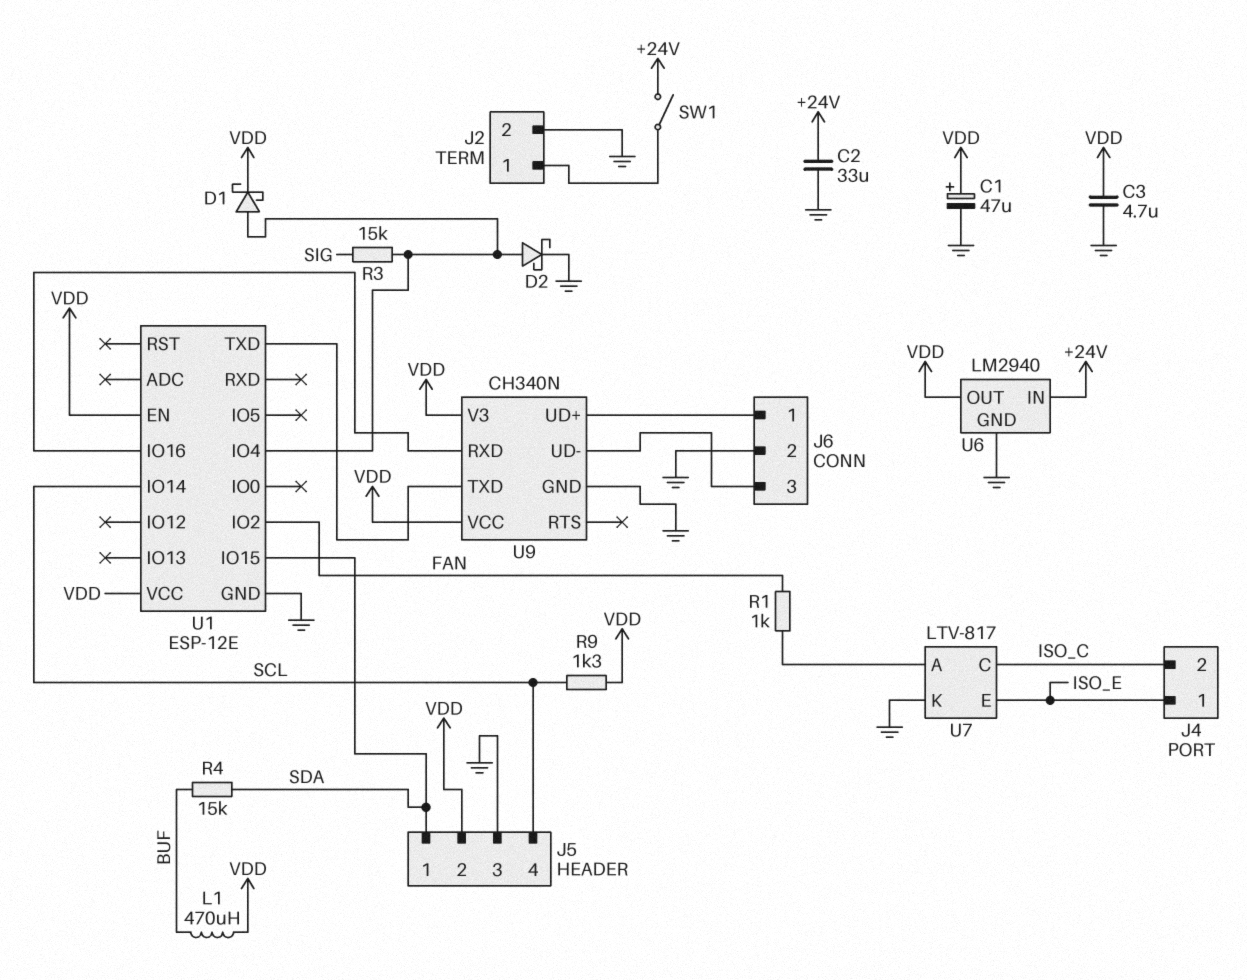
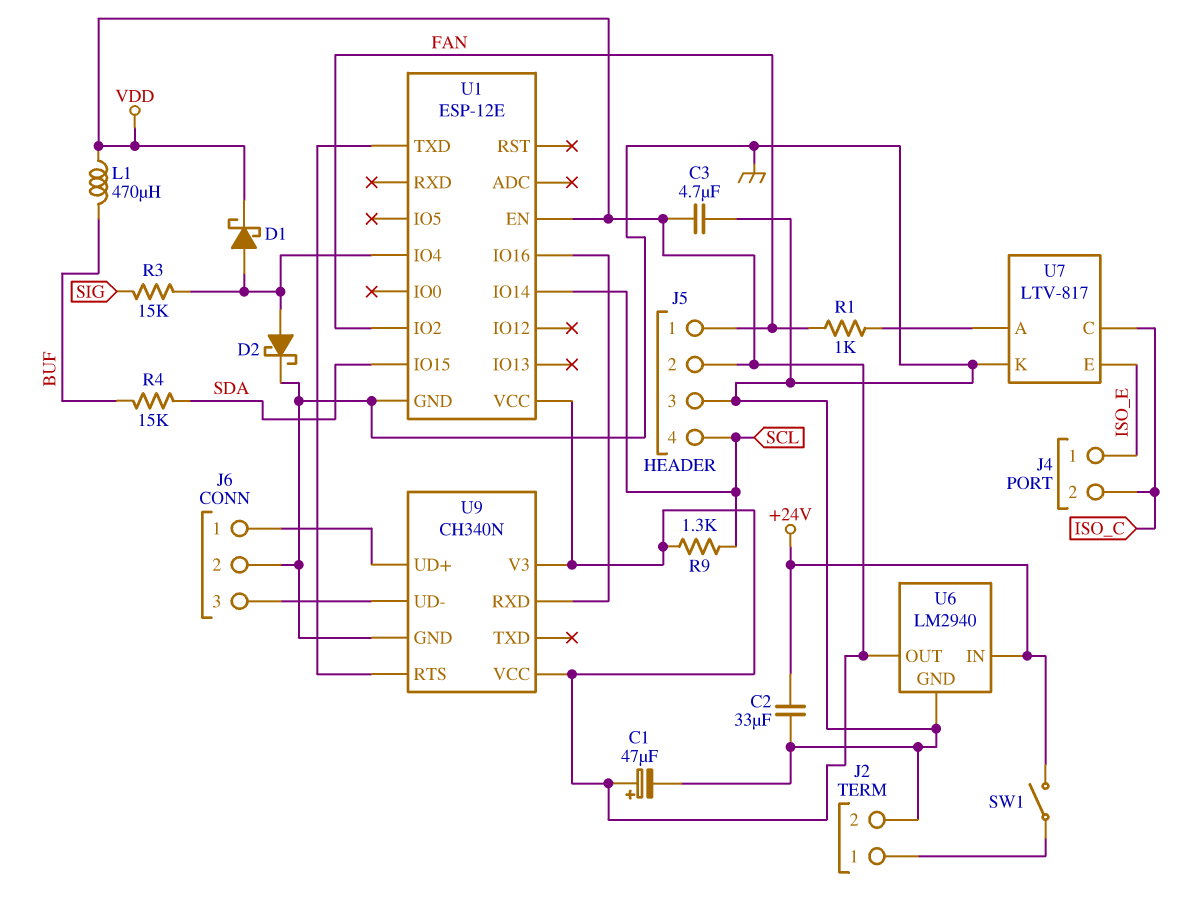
J5 pin 1: SDA -> FAN
U9 pin RTS: none -> U1/TXD
U9 pin TXD: U1/TXD -> none

